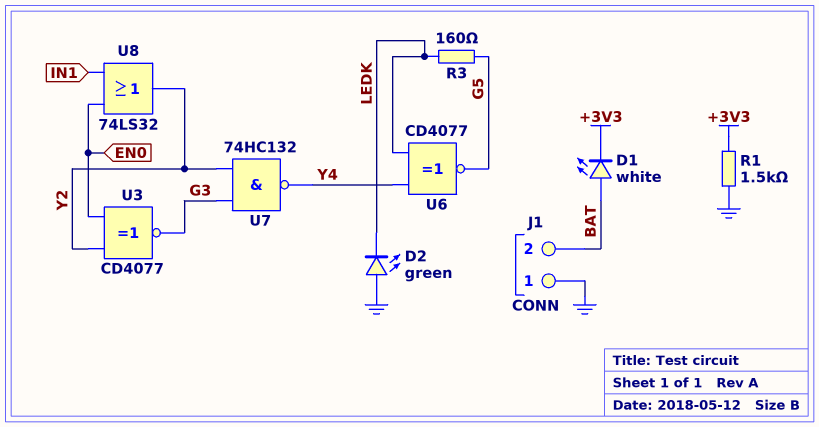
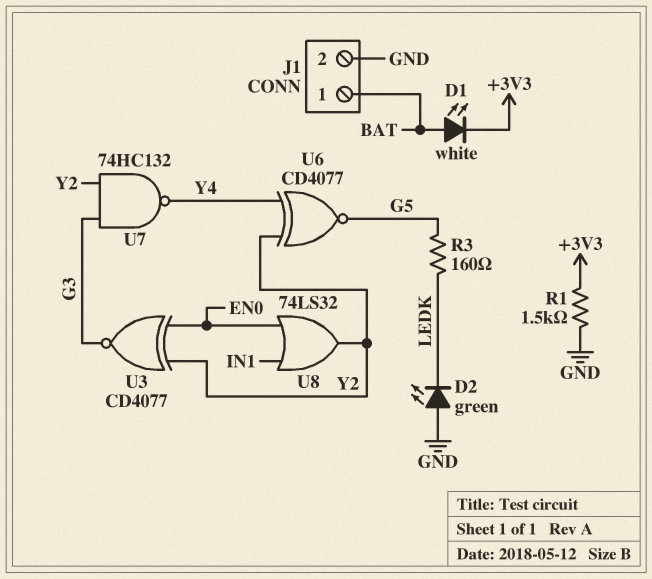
J1 pin 1: GND -> BAT
J1 pin 2: BAT -> GND
U6: XNOR CD4077 (in LEDK, in Y4, out G5) -> XNOR CD4077 (in Y2, in Y4, out G5)

